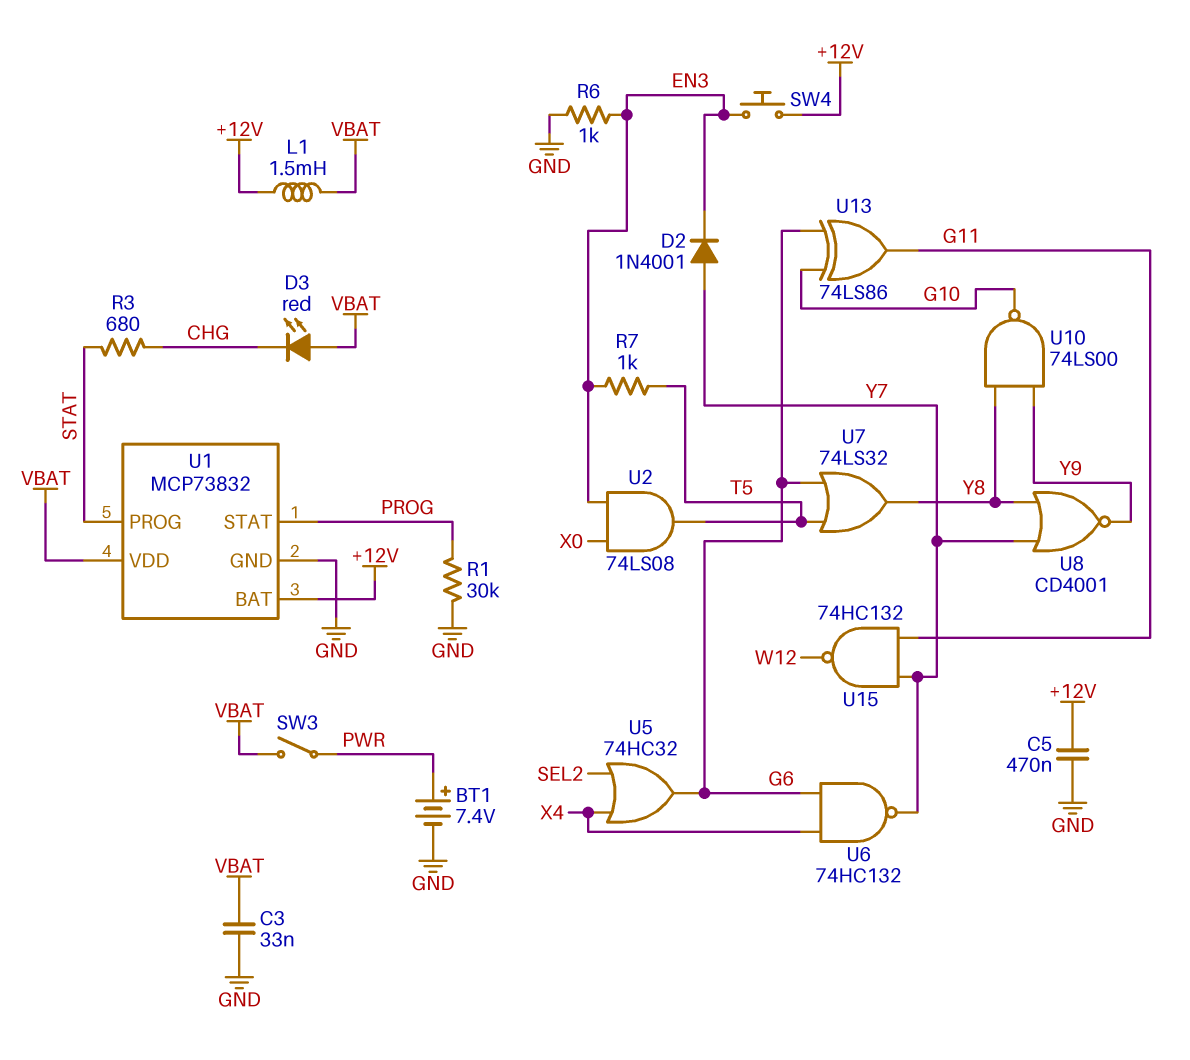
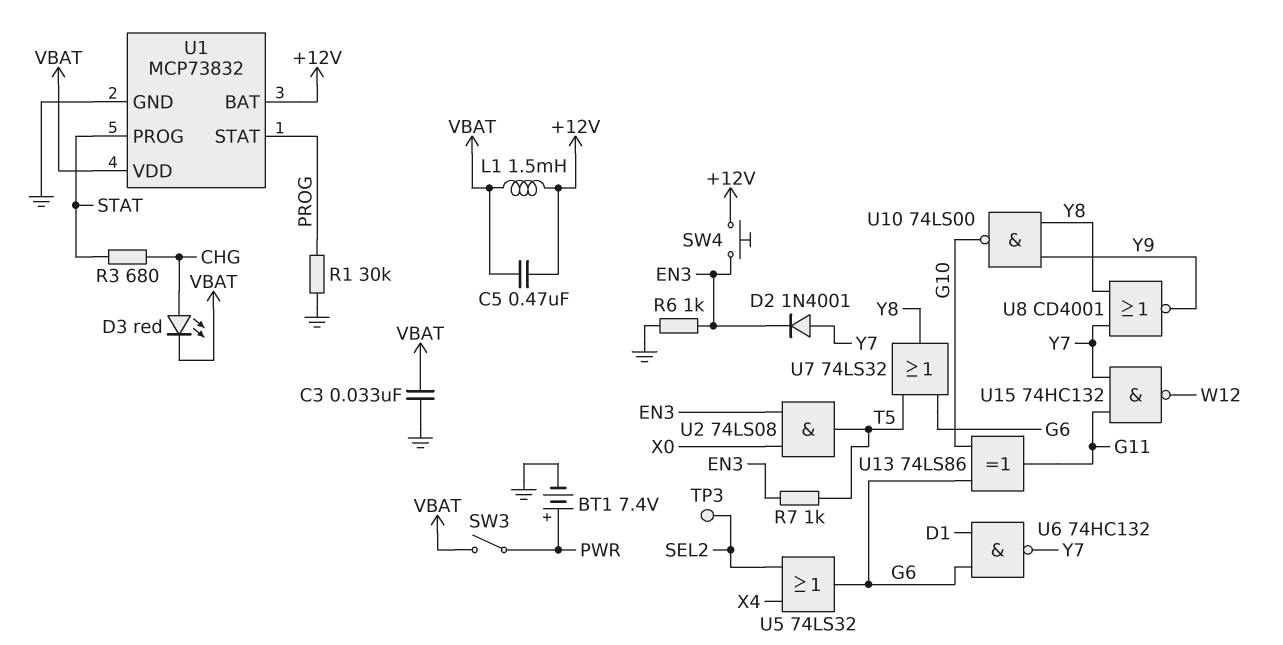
C5: 470nF (+12V, GND) -> 470nF (+12V, VBAT)
D3: LED red (A VBAT, K CHG) -> LED red (A CHG, K VBAT)
TP3: none -> test point (SEL2)
U5: OR 74HC32 (in SEL2, in X4, out G6) -> OR 74LS32 (in SEL2, in X4, out G6)
U6: NAND 74HC132 (in G6, in X4, out Y7) -> NAND 74HC132 (in D1, in G6, out Y7)

